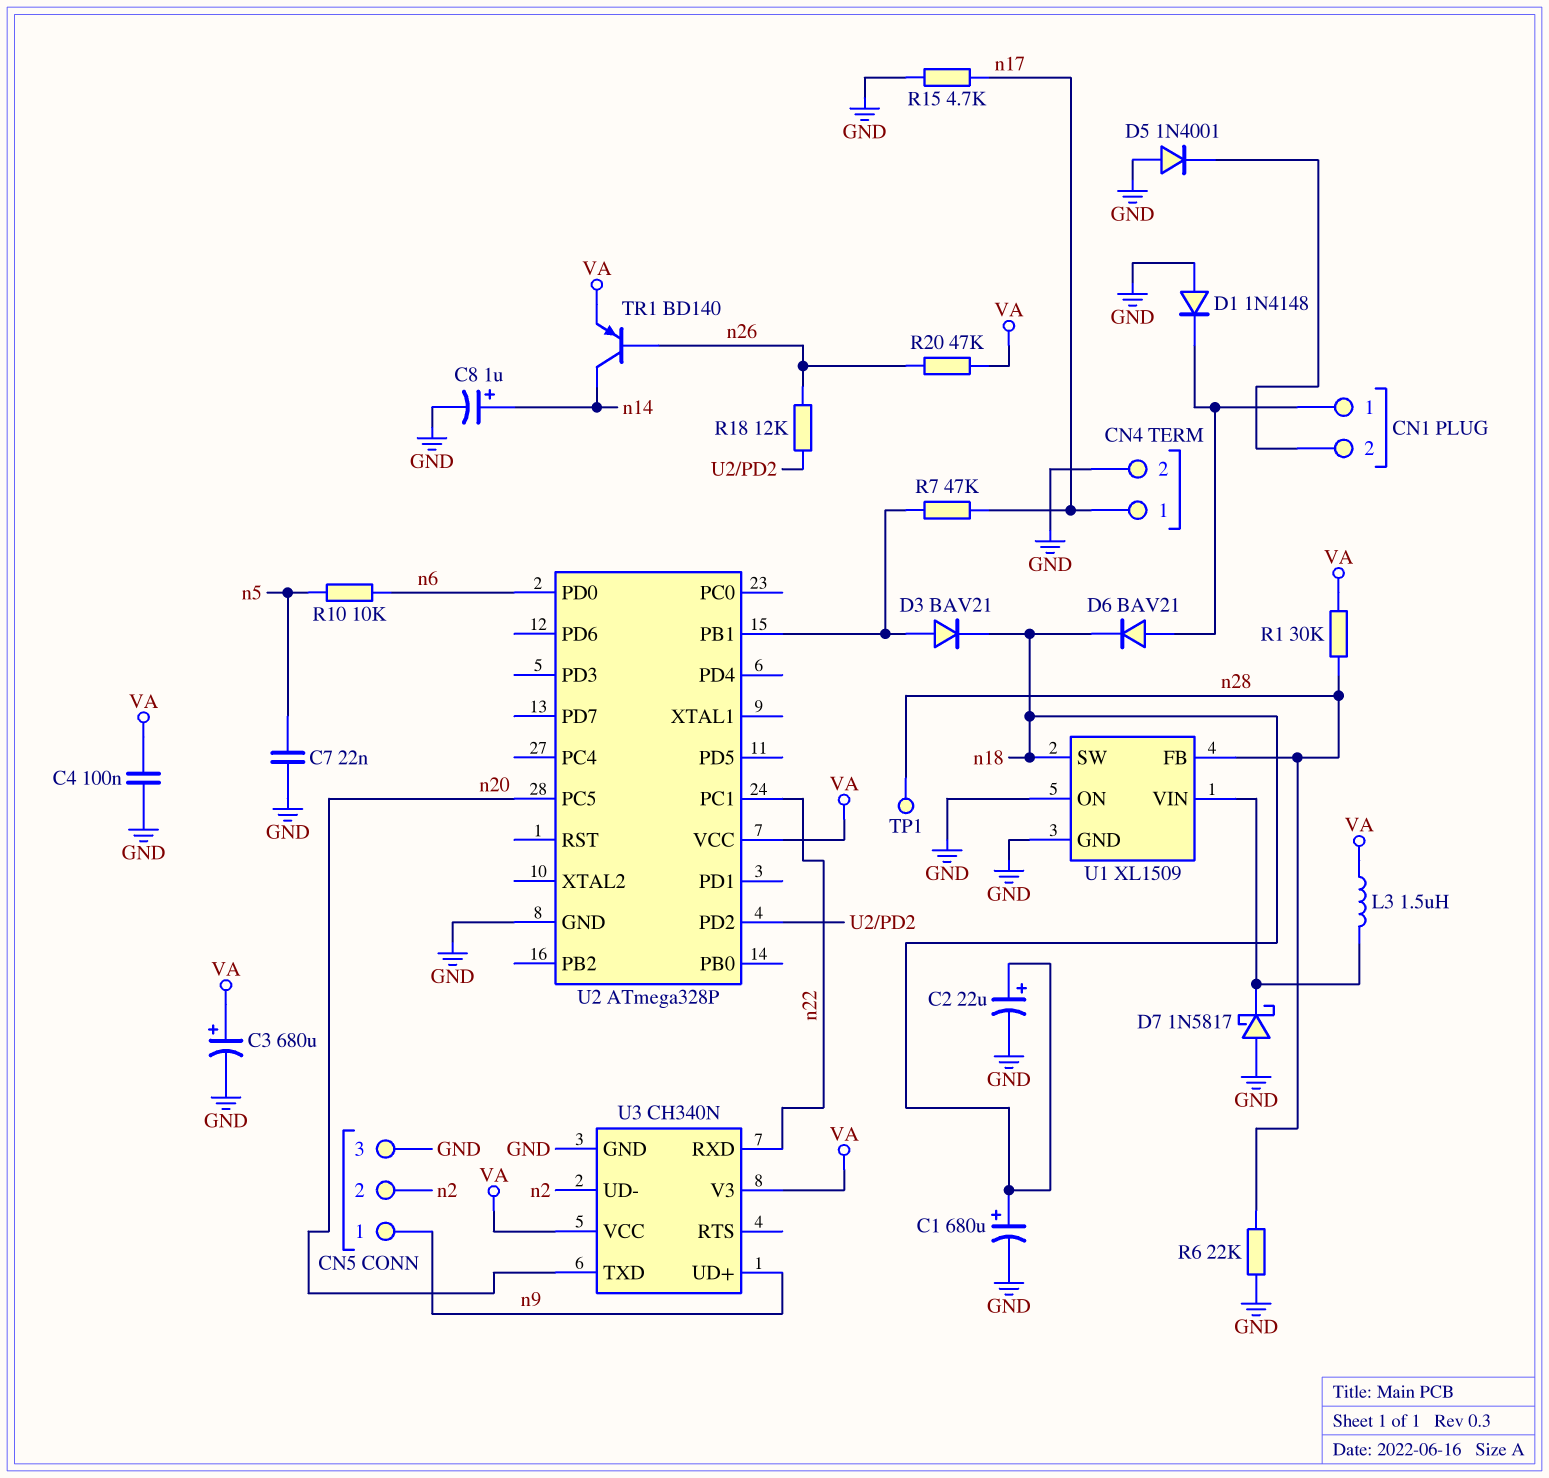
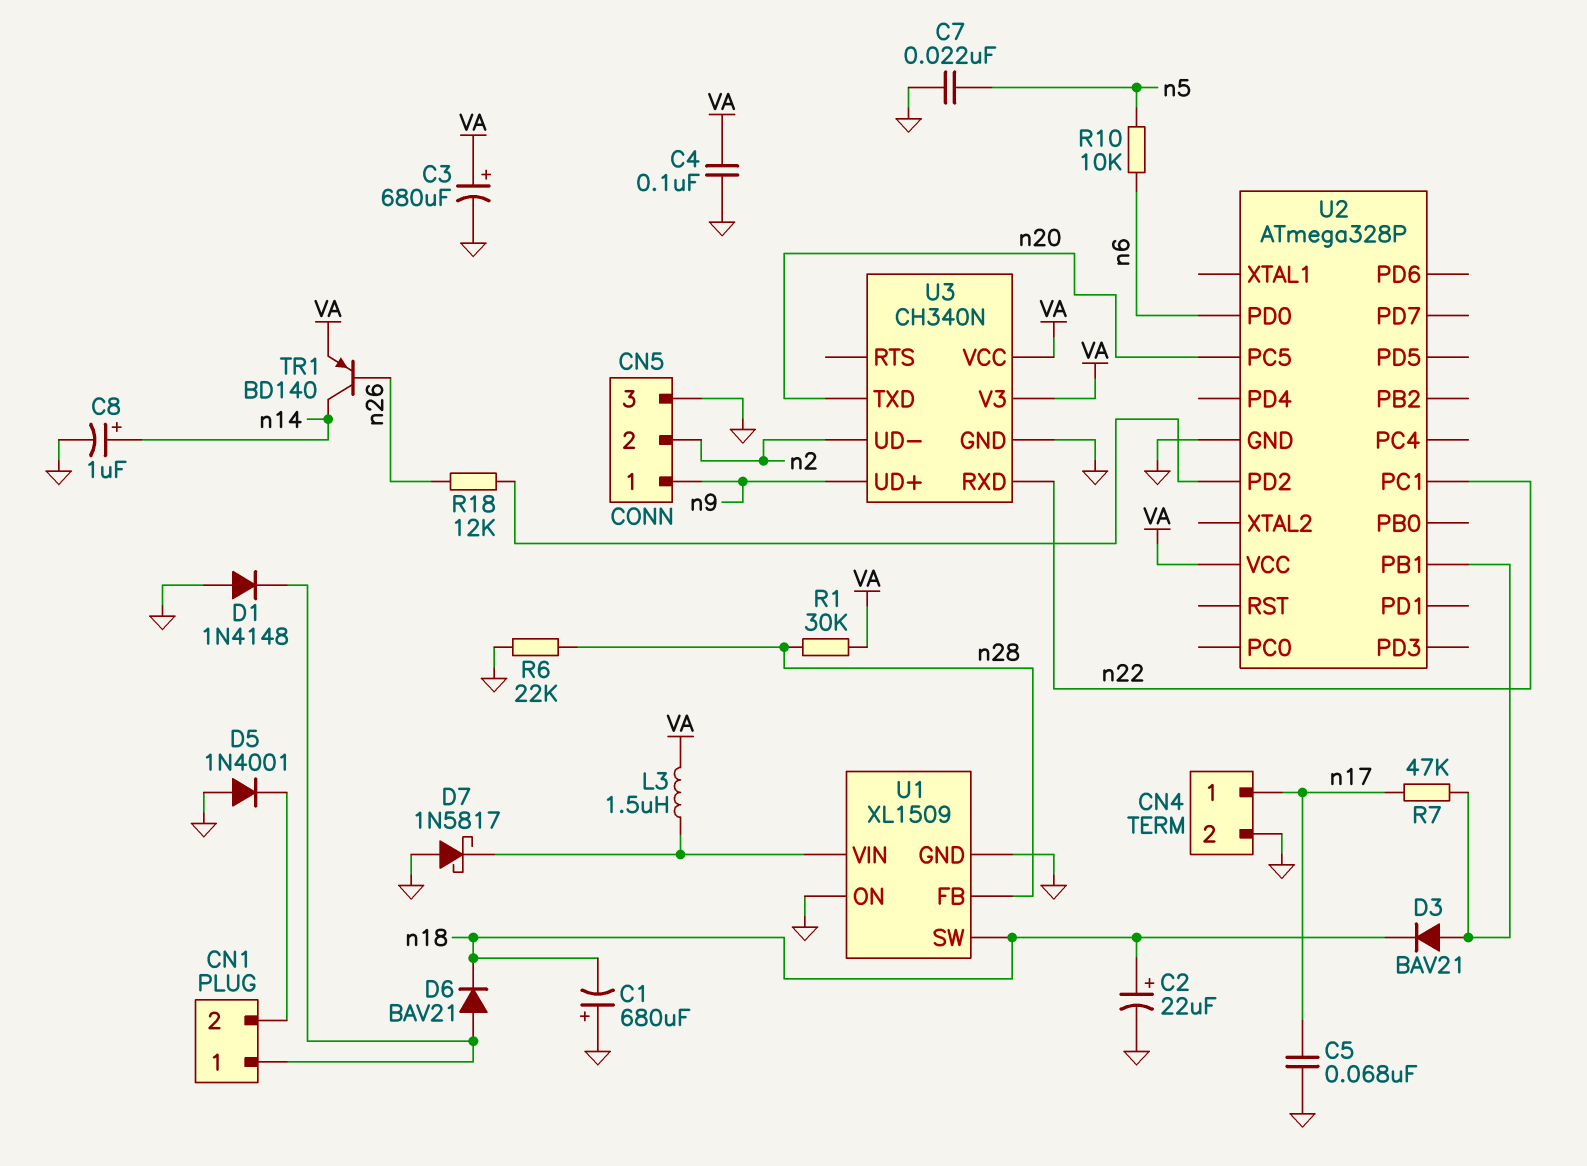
C1: 680uF (plus n18, minus GND) -> 680uF (plus GND, minus n18)
C5: none -> 68nF (GND, n17)
R15: 4.7k (GND, n17) -> none
R20: 47k (VA, n26) -> none
TP1: test point (n28) -> none

